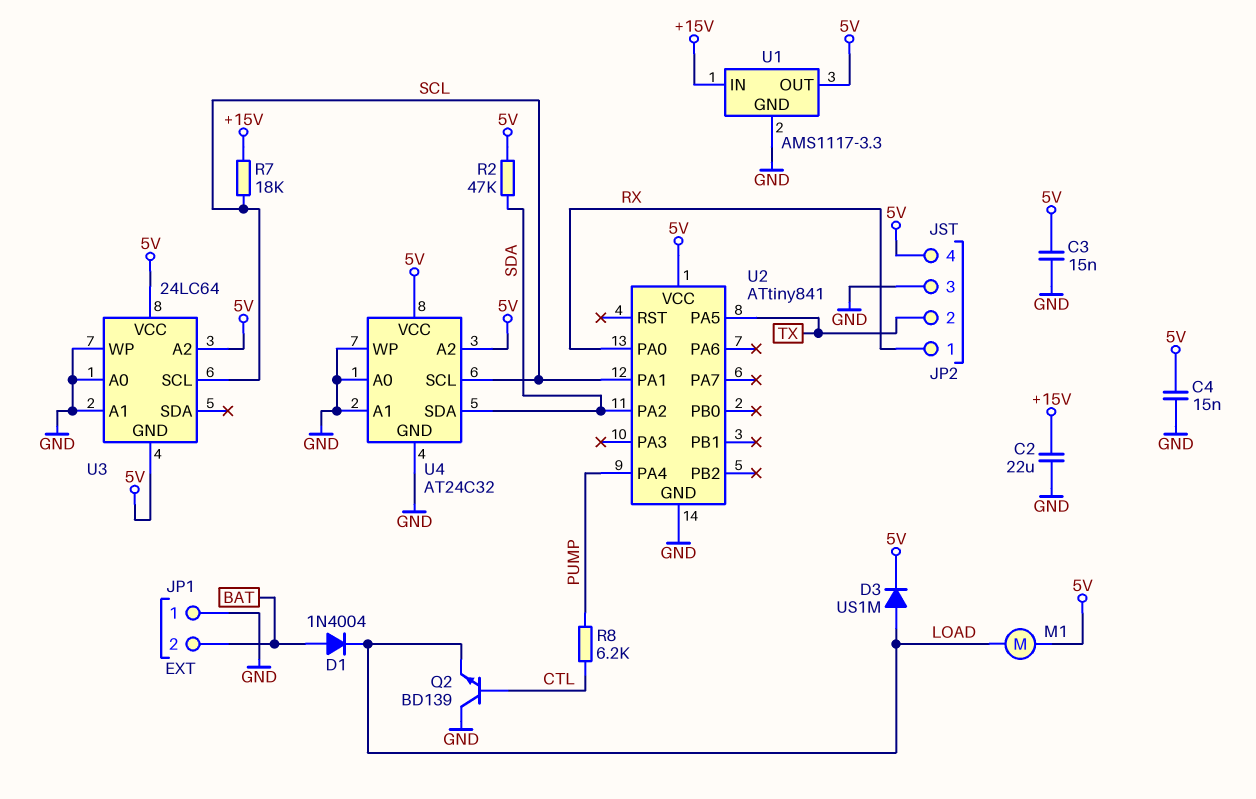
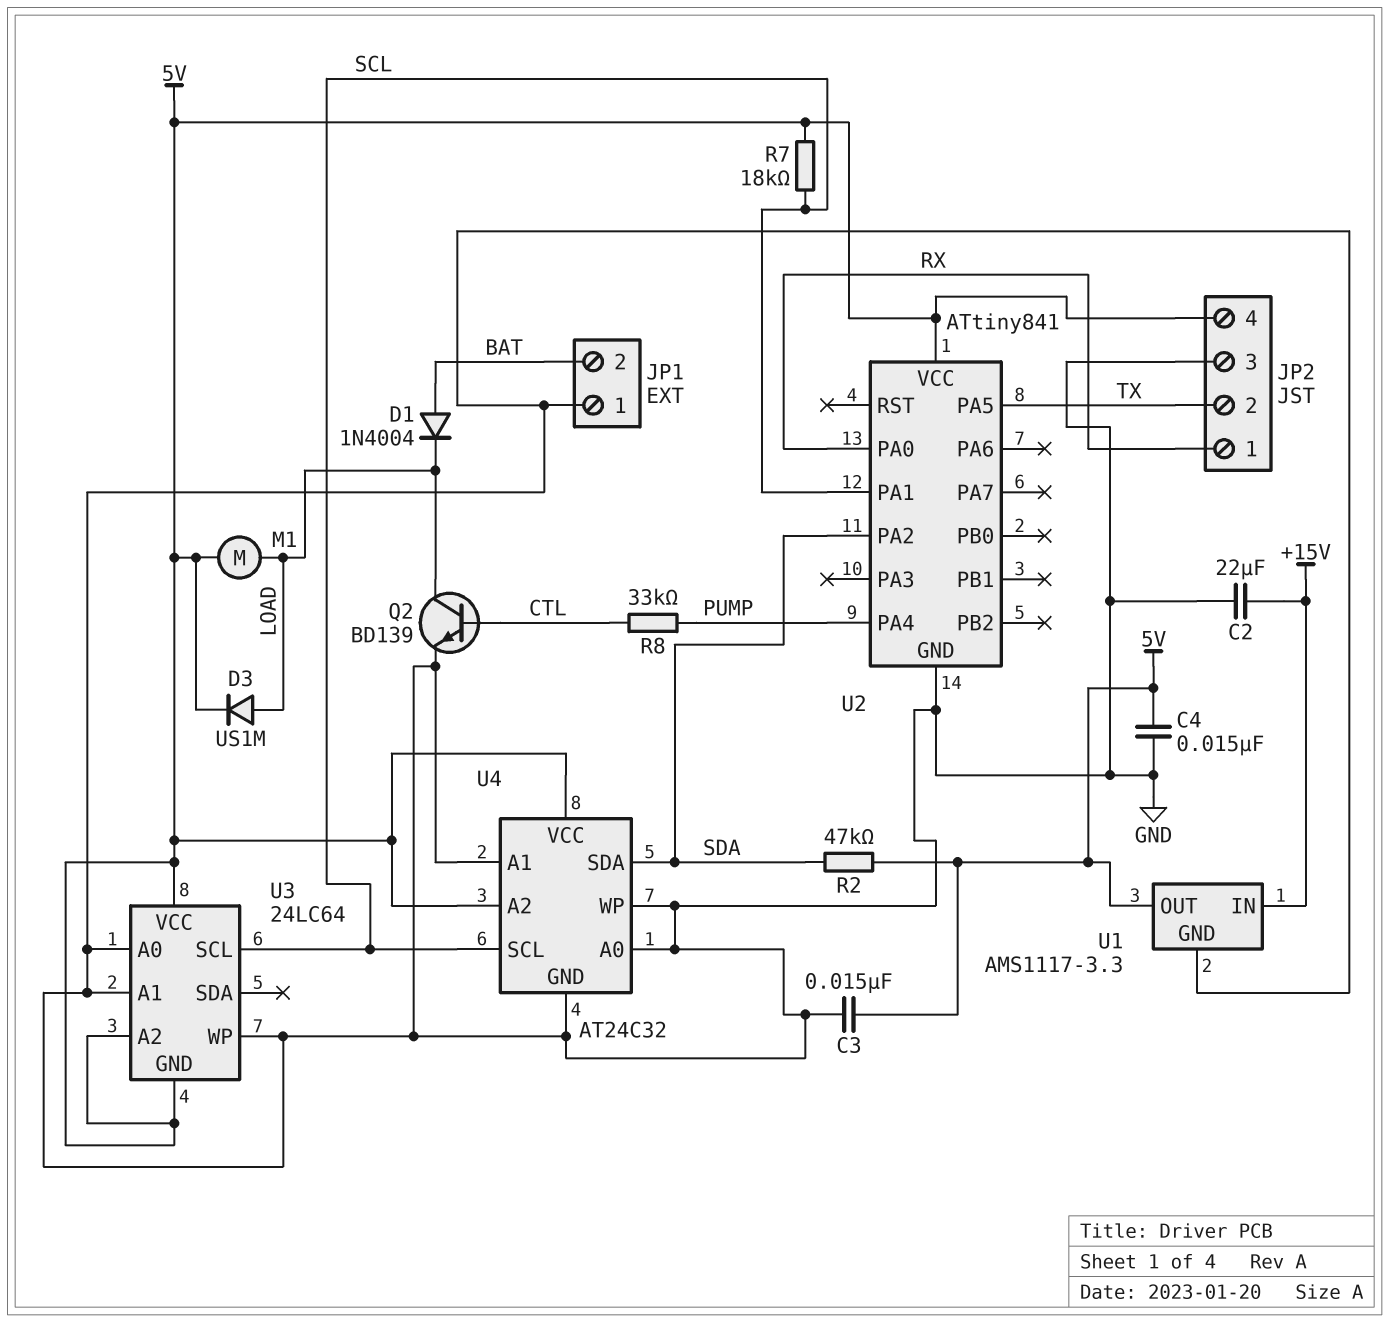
Q2: NPN BD139 (B CTL, C GND, E LOAD) -> NPN BD139 (B CTL, C LOAD, E GND)
R7: 18k (+15V, SCL) -> 18k (5V, SCL)
R8: 6.2k (CTL, PUMP) -> 33k (CTL, PUMP)

